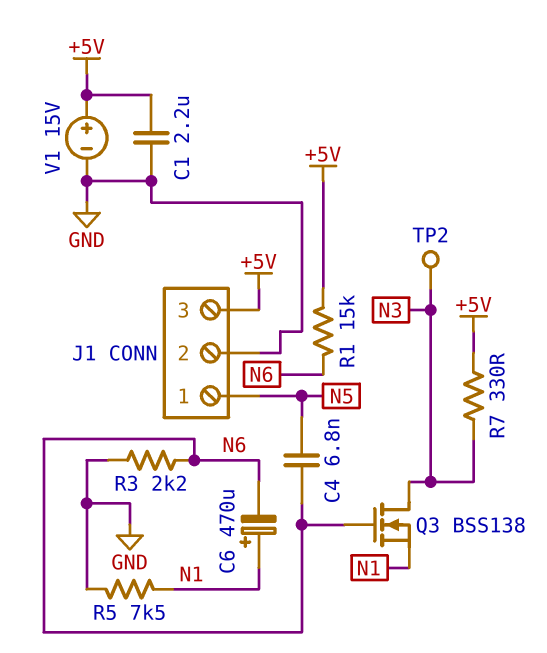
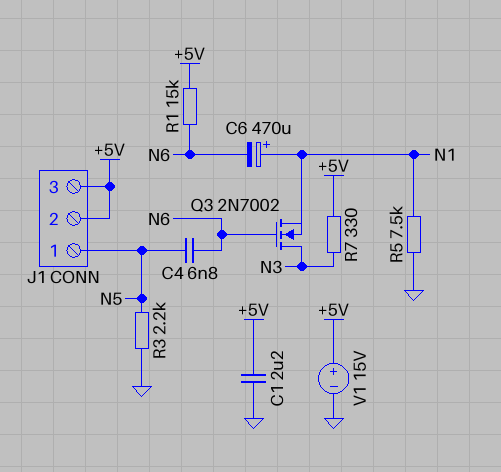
J1 pin 2: GND -> +5V
Q3: NMOS BSS138 (G N6, D N3, S N1) -> NMOS 2N7002 (G N6, D N3, S N1)
R3: 2.2k (GND, N6) -> 2.2k (GND, N5)
TP2: test point (N3) -> none

